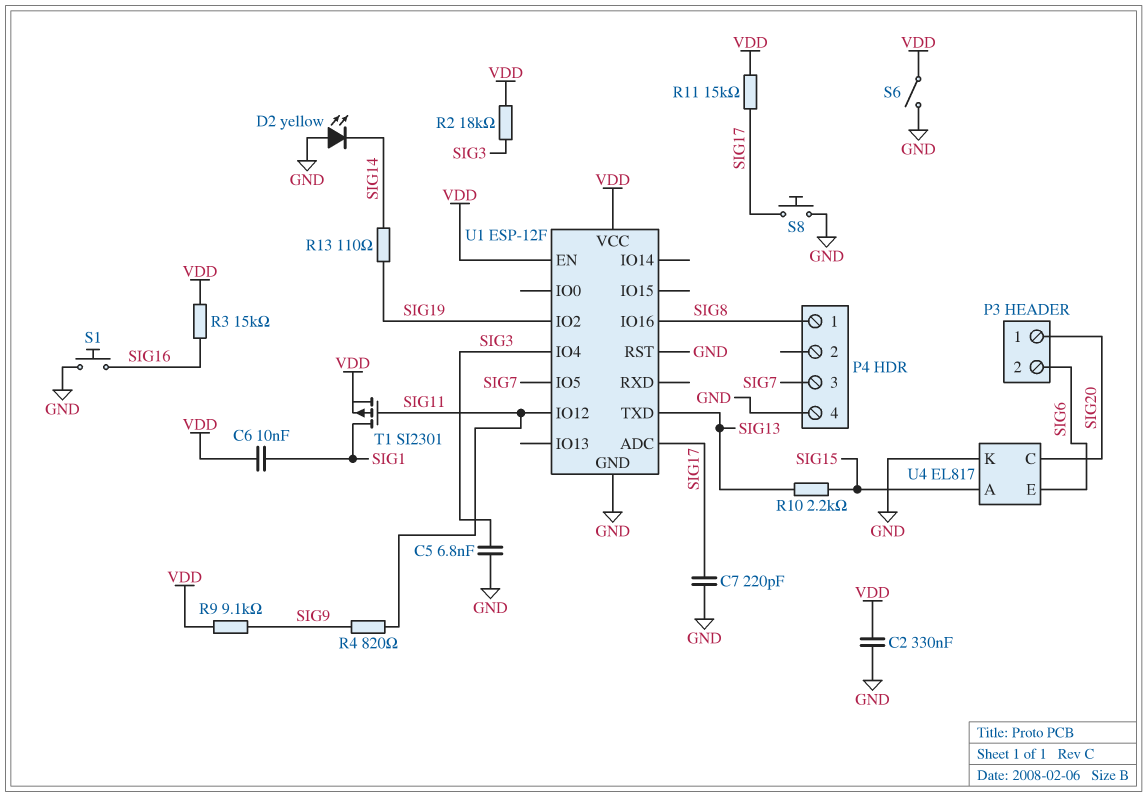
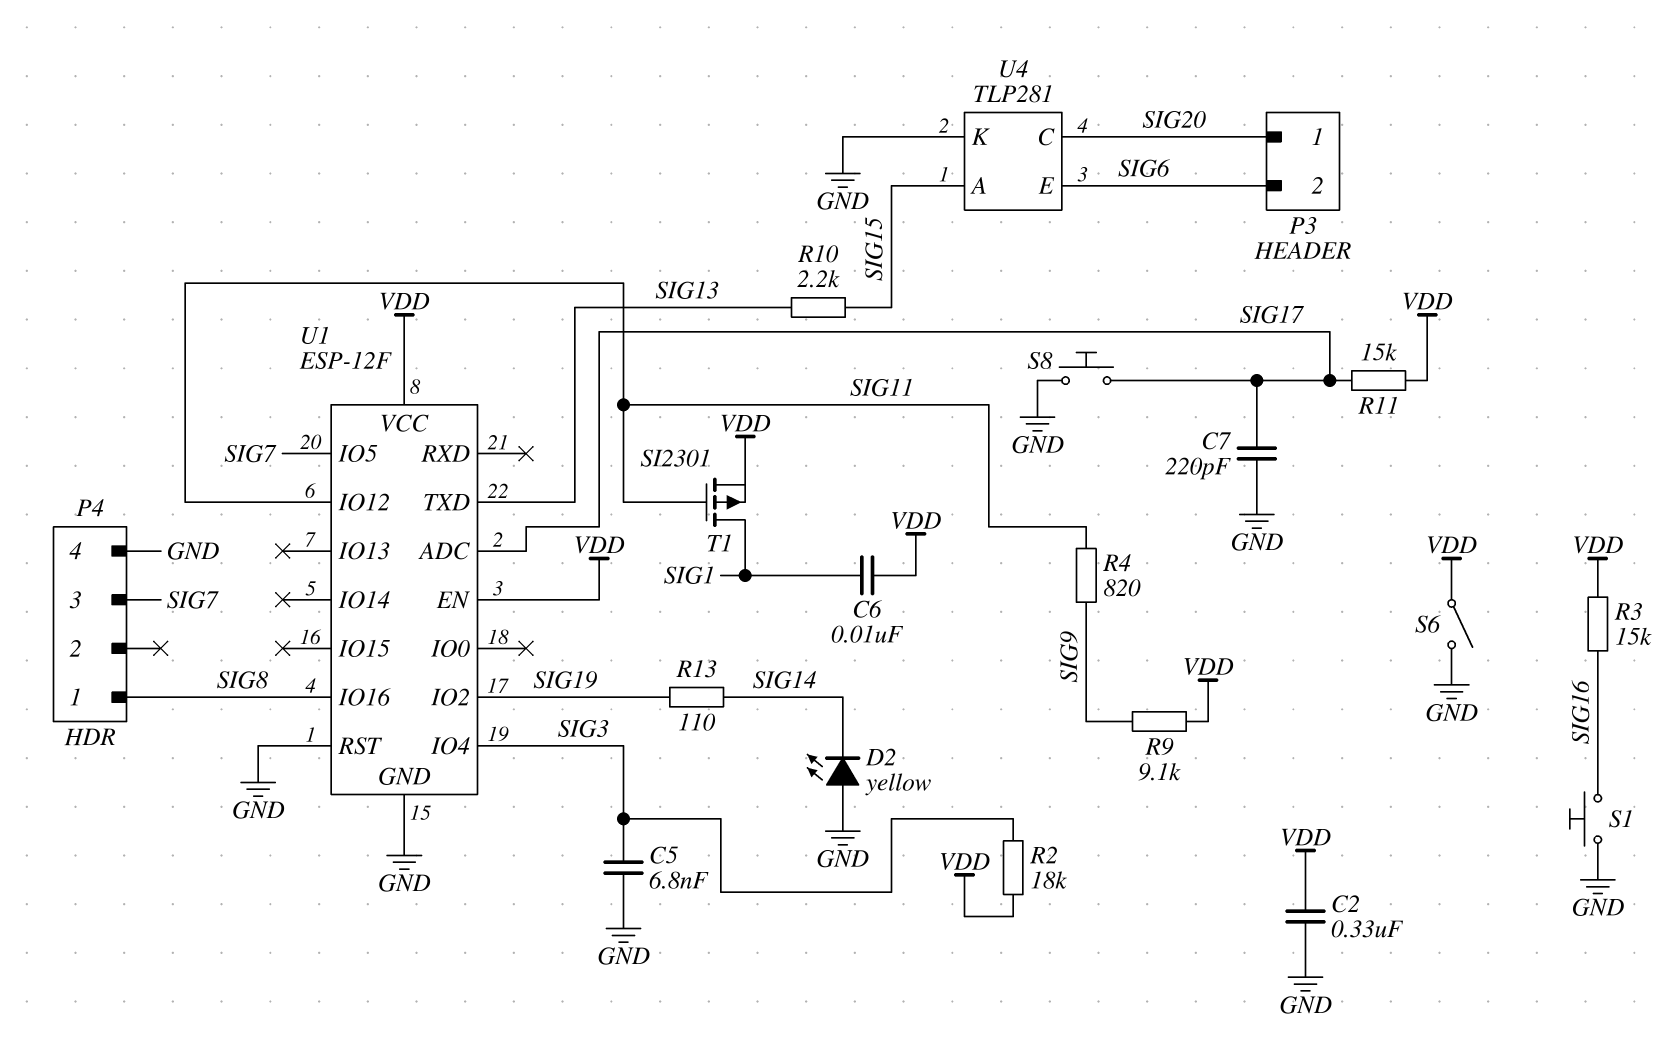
U4: EL817 -> TLP281

